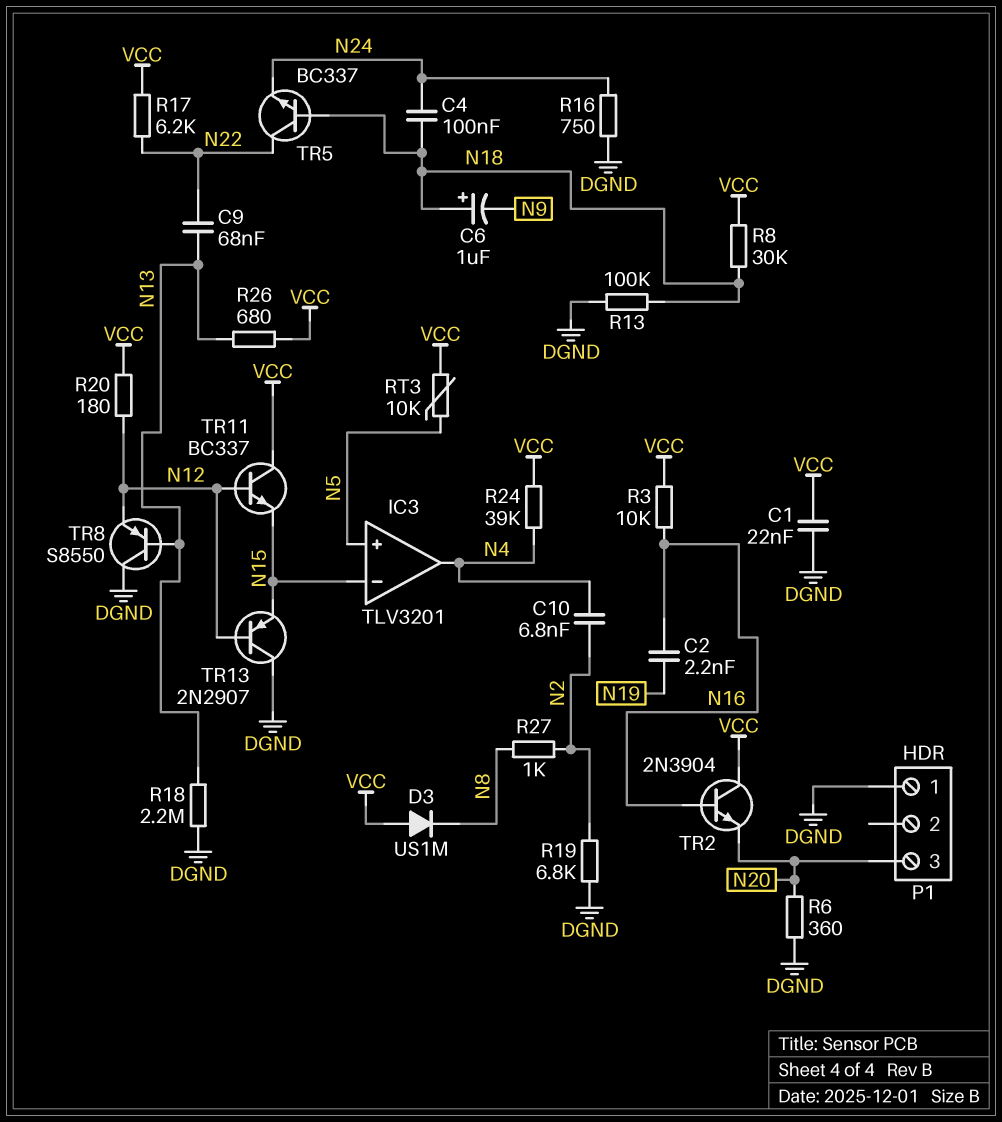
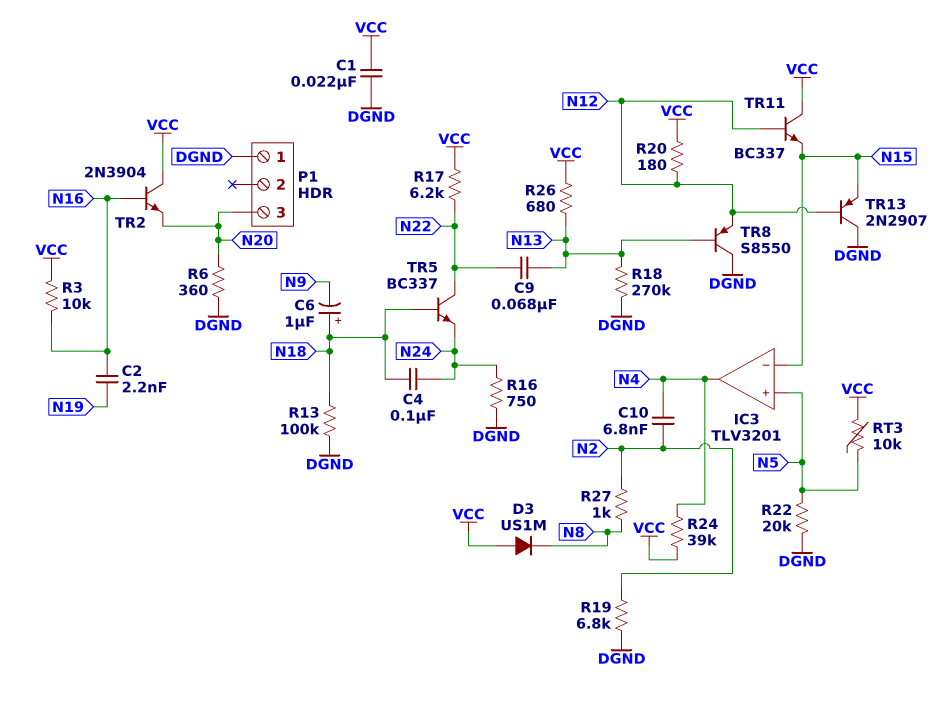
R8: 30k (N18, VCC) -> none
R18: 2.2M (DGND, N13) -> 270k (DGND, N13)
R22: none -> 20k (DGND, N5)

